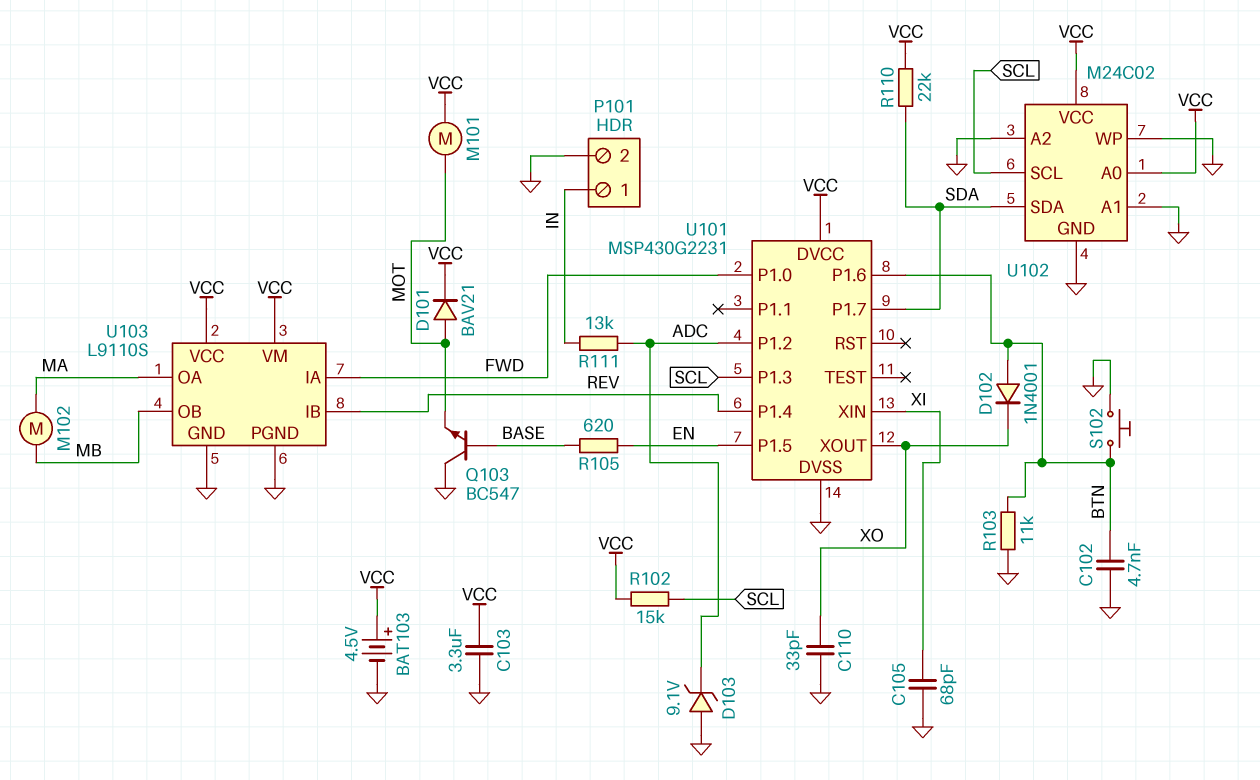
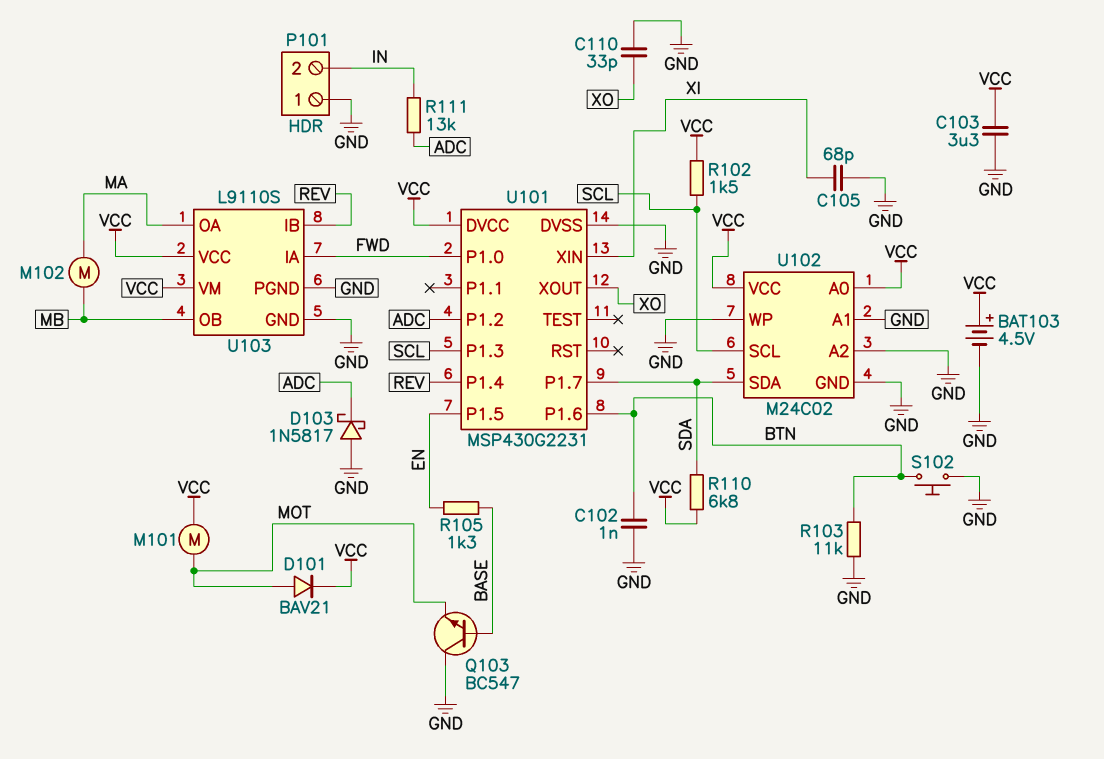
C102: 4.7nF (BTN, GND) -> 1nF (BTN, GND)
D102: diode 1N4001 (A BTN, K XO) -> none
D103: zener 9.1V (A GND, K ADC) -> schottky 1N5817 (A GND, K ADC)
P101 pin 1: IN -> GND
P101 pin 2: GND -> IN
R102: 15k (SCL, VCC) -> 1.5k (SCL, VCC)
R105: 620 (BASE, EN) -> 1.3k (BASE, EN)
R110: 22k (SDA, VCC) -> 6.8k (SDA, VCC)

